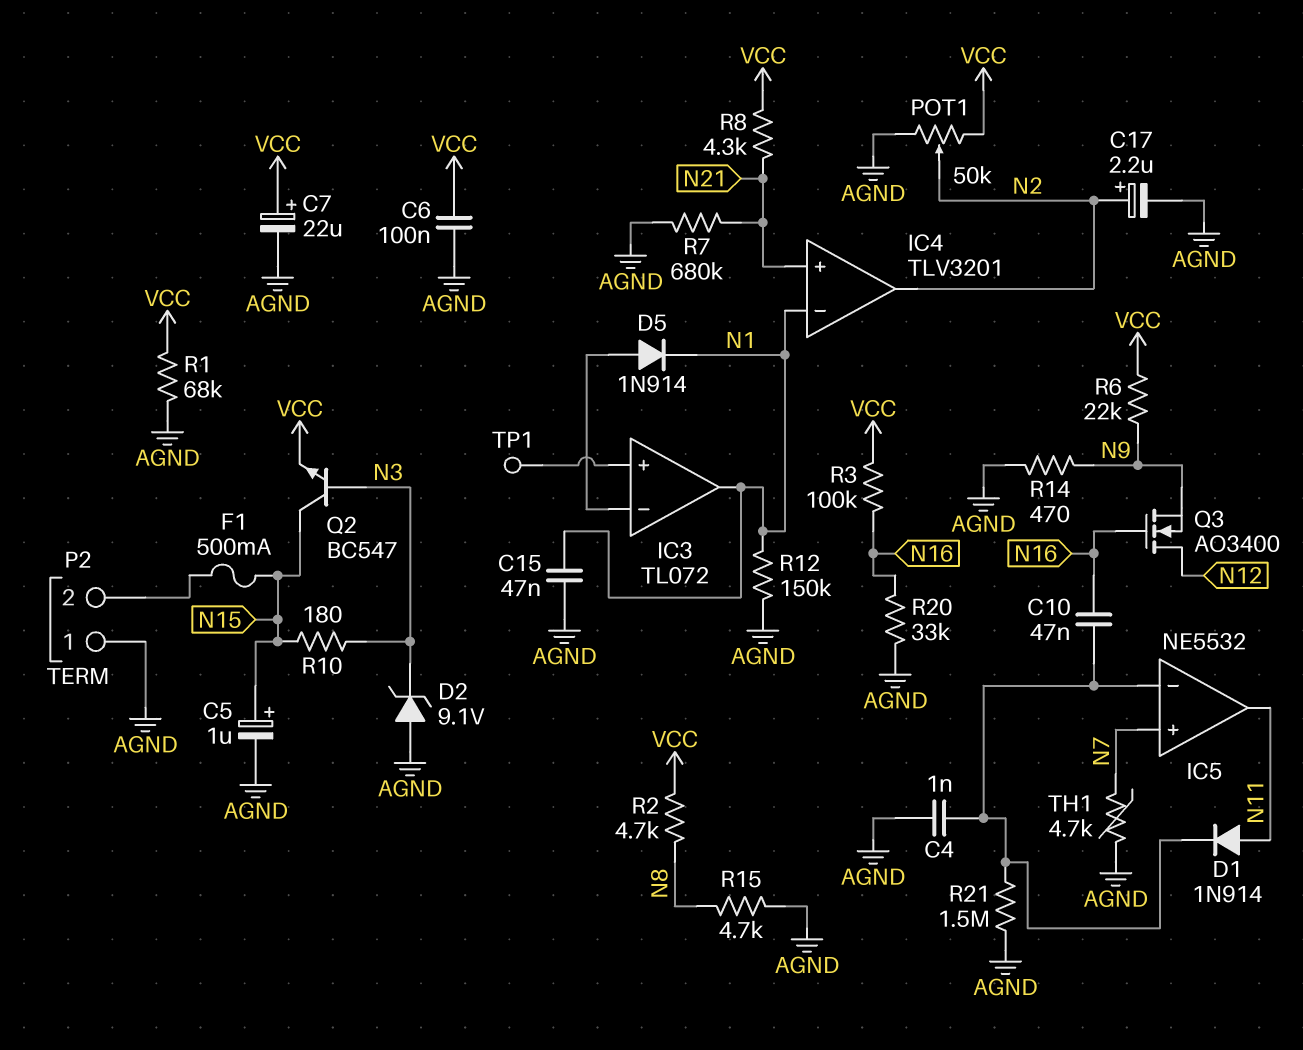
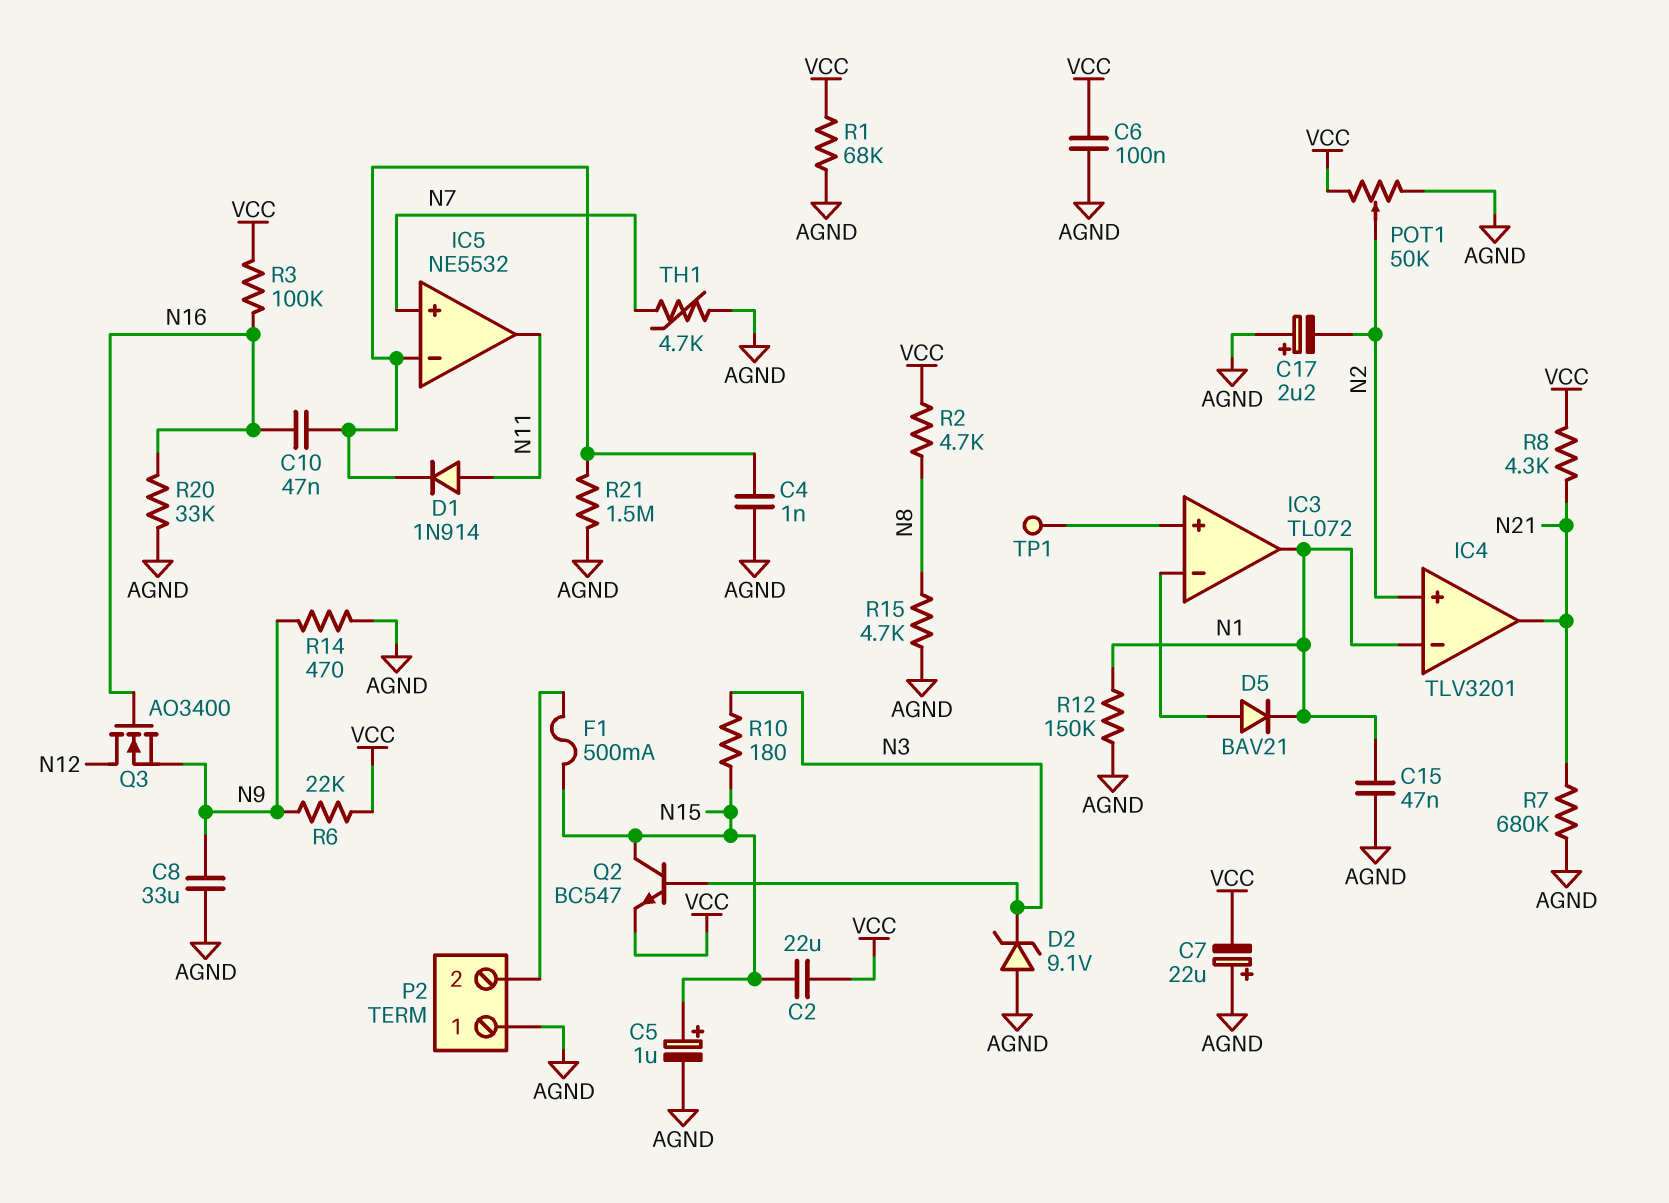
C2: none -> 22uF (N15, VCC)
C7: 22uF (plus VCC, minus AGND) -> 22uF (plus AGND, minus VCC)
C8: none -> 33uF (AGND, N9)
C17: 2.2uF (plus N2, minus AGND) -> 2.2uF (plus AGND, minus N2)
D5: diode 1N914 (A IC3/in-, K N1) -> diode BAV21 (A IC3/in-, K N1)
IC4 pin in+: N21 -> N2
IC4 pin out: N2 -> N21

